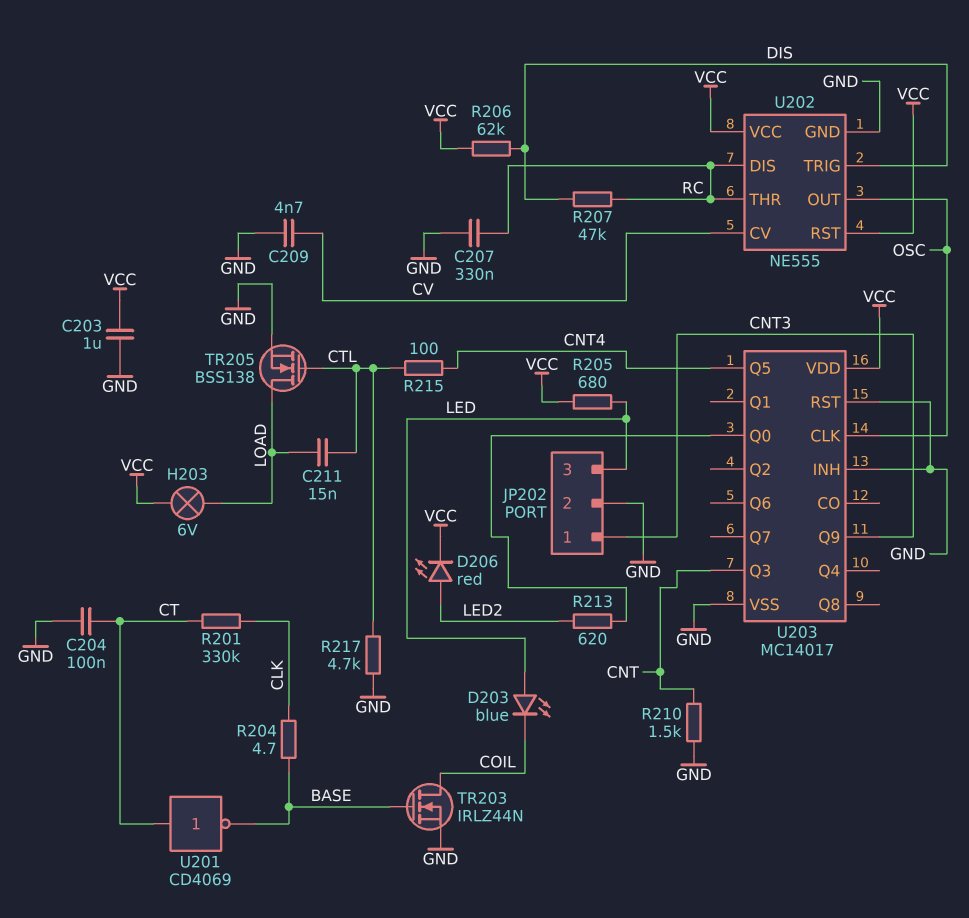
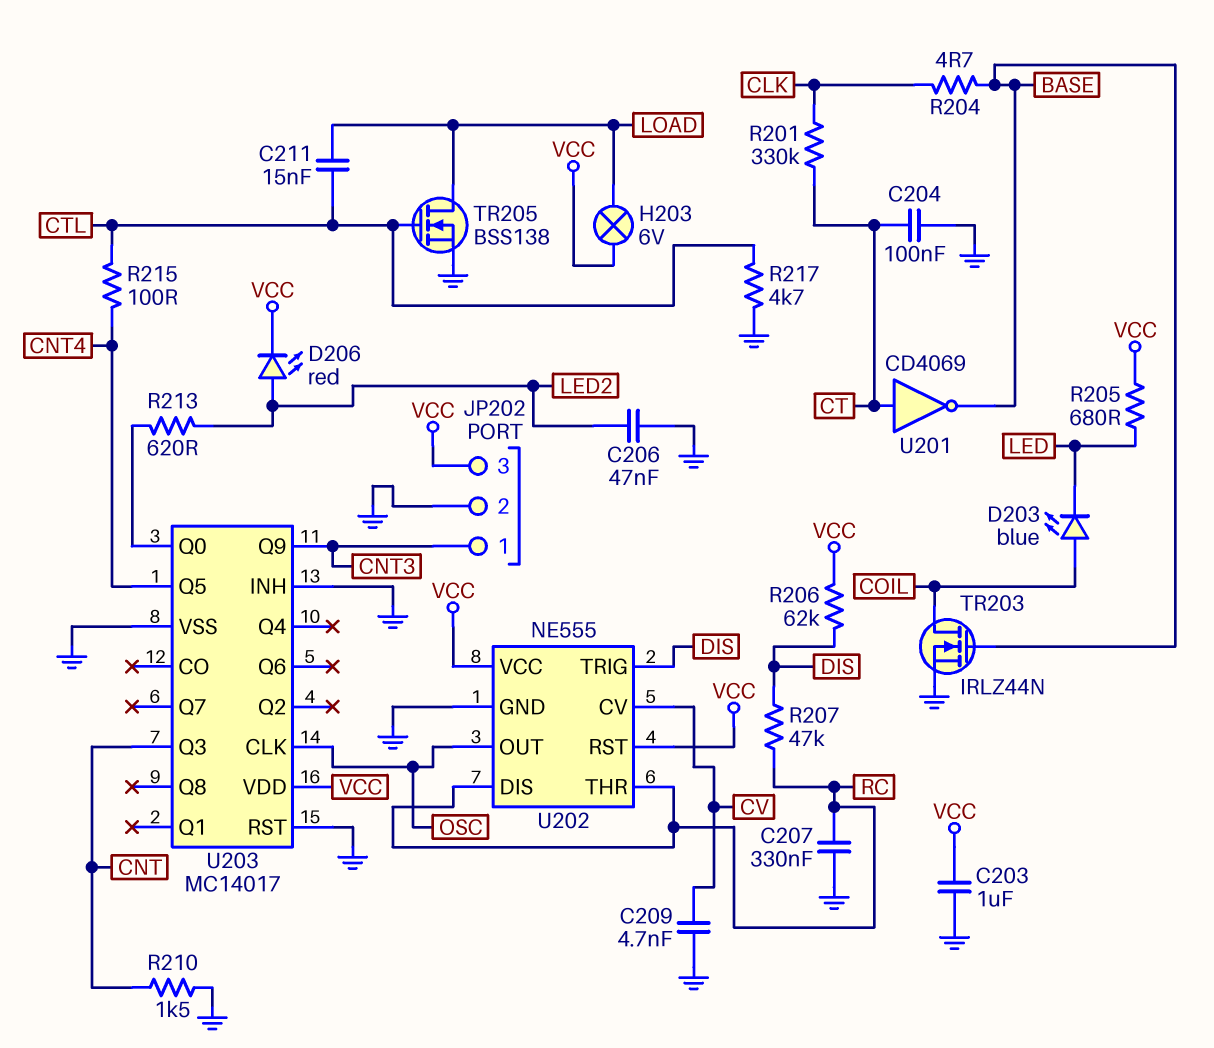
C206: none -> 47nF (GND, LED2)
D203: LED blue (A LED, K COIL) -> LED blue (A COIL, K LED)
JP202 pin 3: LED -> VCC

